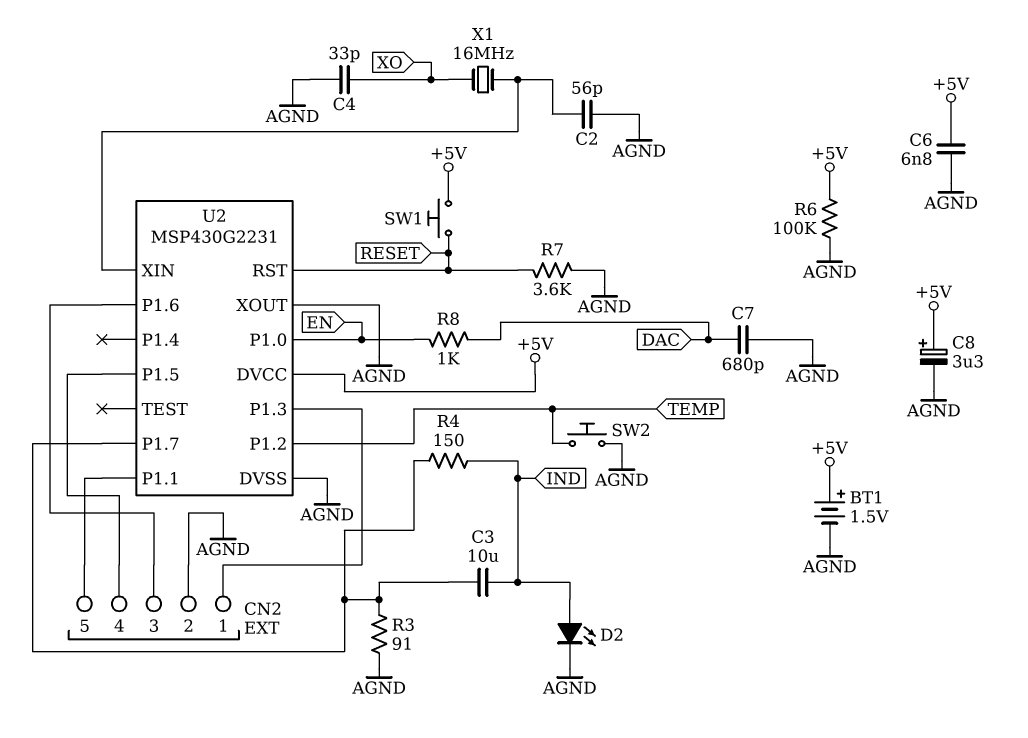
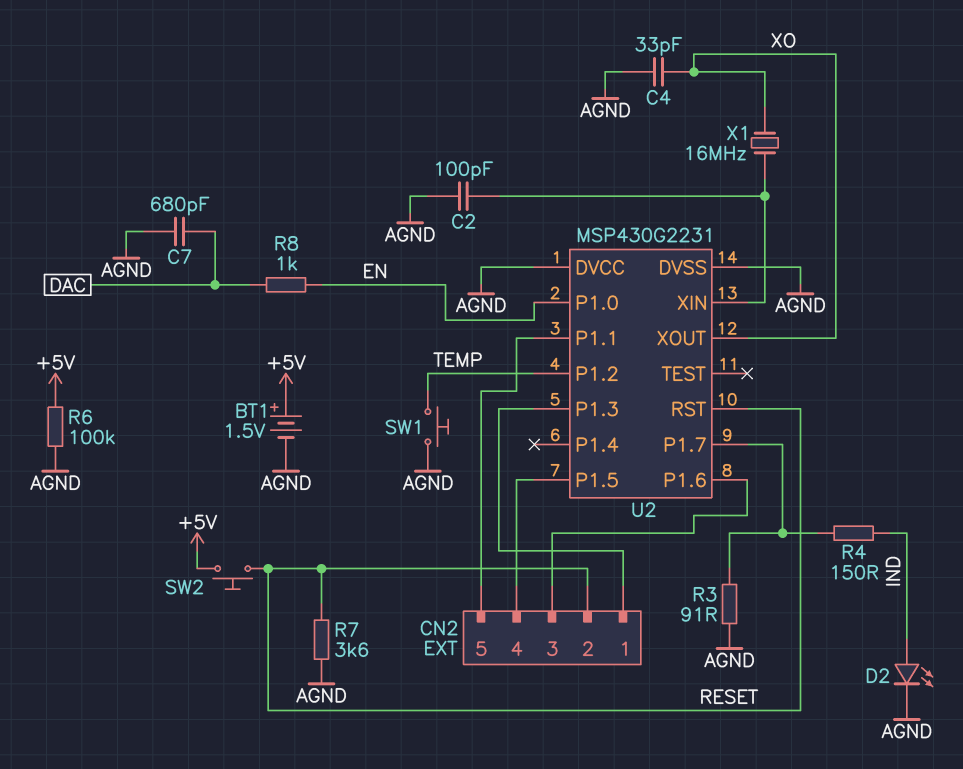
C2: 56pF (AGND, U2/XIN) -> 100pF (AGND, U2/XIN)
C3: 10uF (IND, U2/P1.7) -> none
C6: 6.8nF (+5V, AGND) -> none
C8: 3.3uF (plus +5V, minus AGND) -> none
CN2 pin 2: AGND -> RESET
SW1: button (+5V, RESET) -> button (AGND, TEMP)
SW2: button (AGND, TEMP) -> button (+5V, RESET)
U2 pin DVCC: +5V -> AGND
U2 pin XOUT: AGND -> XO

